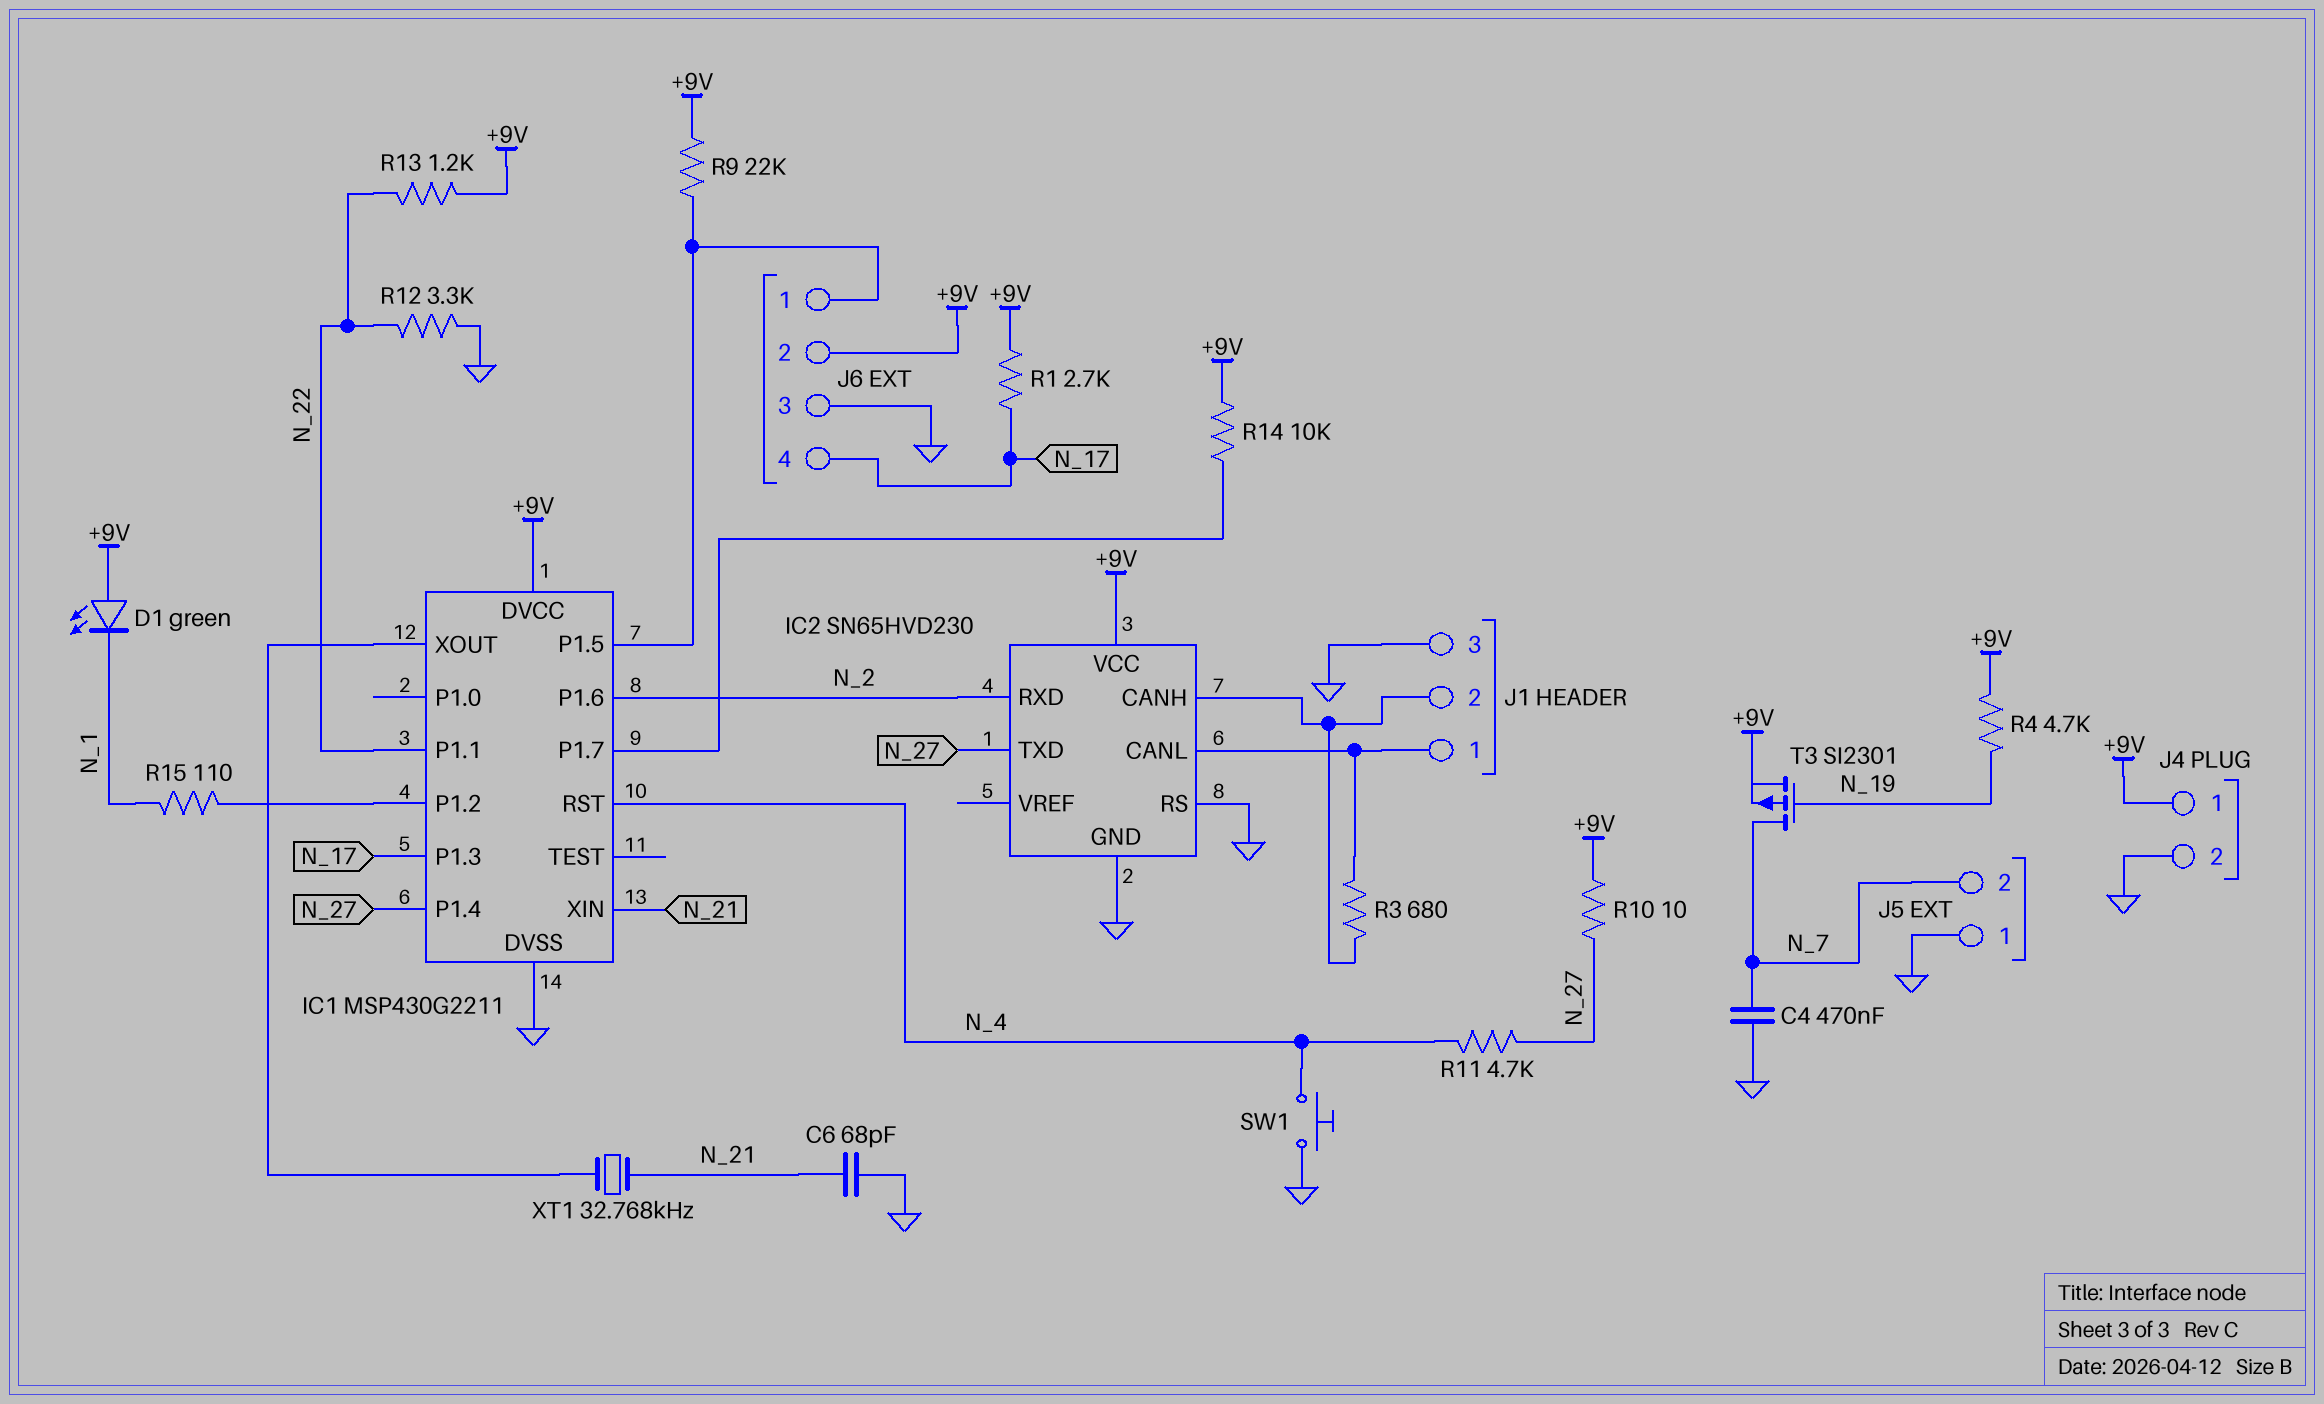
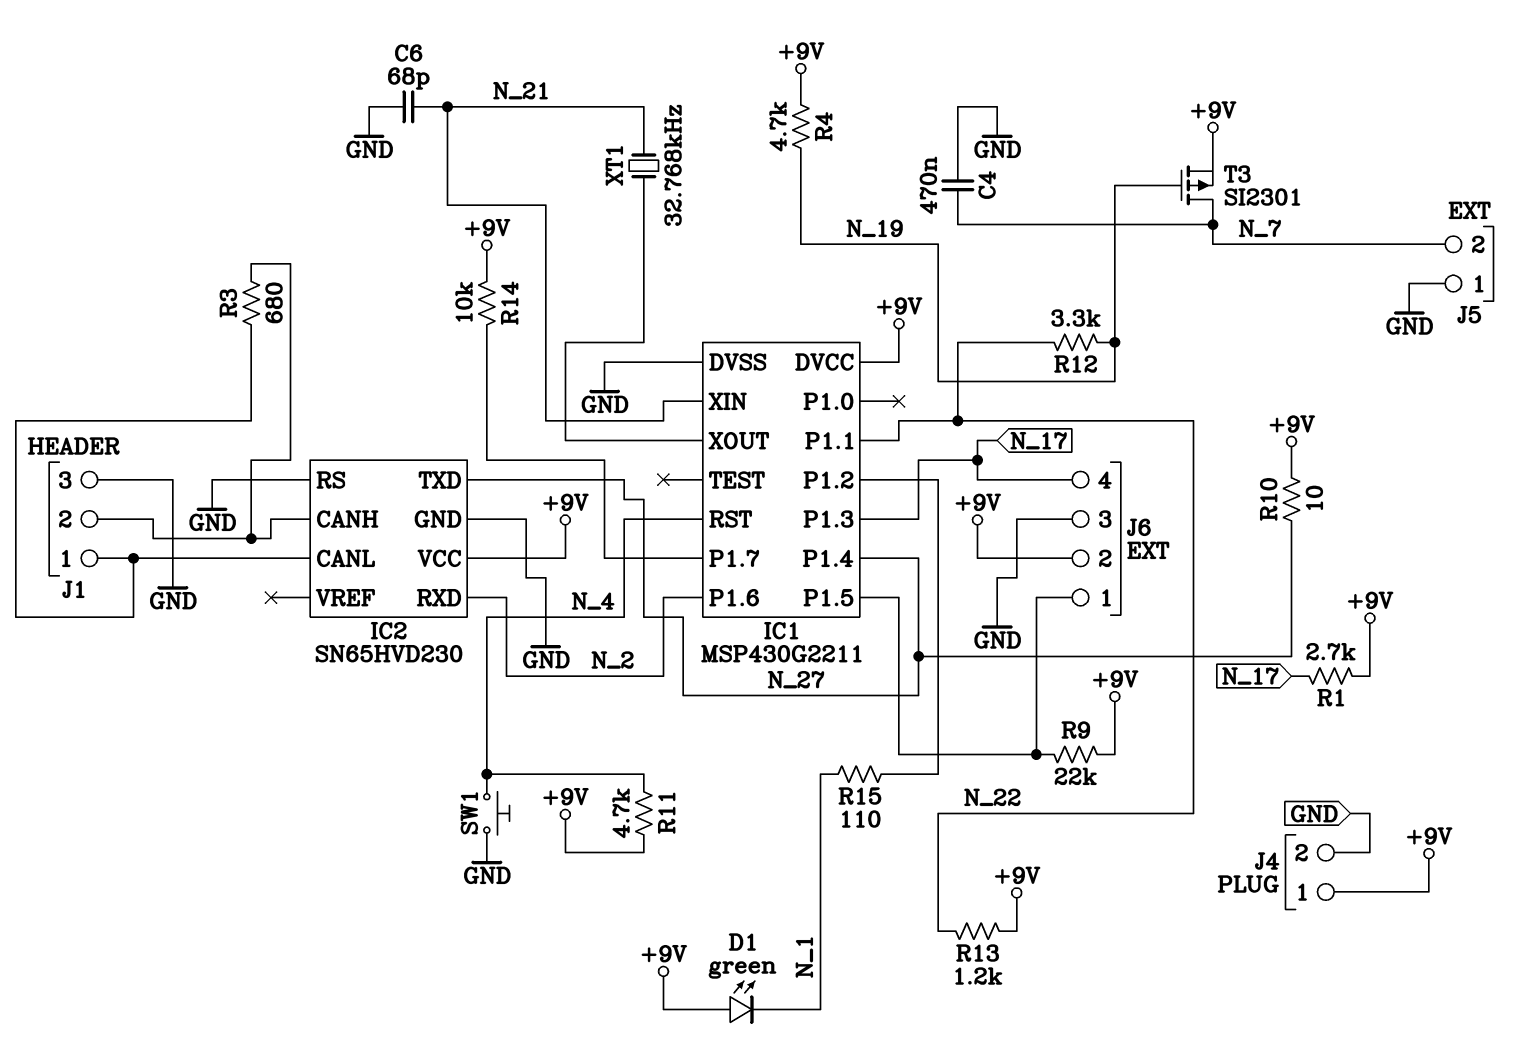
R11: 4.7k (N_4, N_27) -> 4.7k (+9V, N_4)
R12: 3.3k (GND, N_22) -> 3.3k (N_19, N_22)

